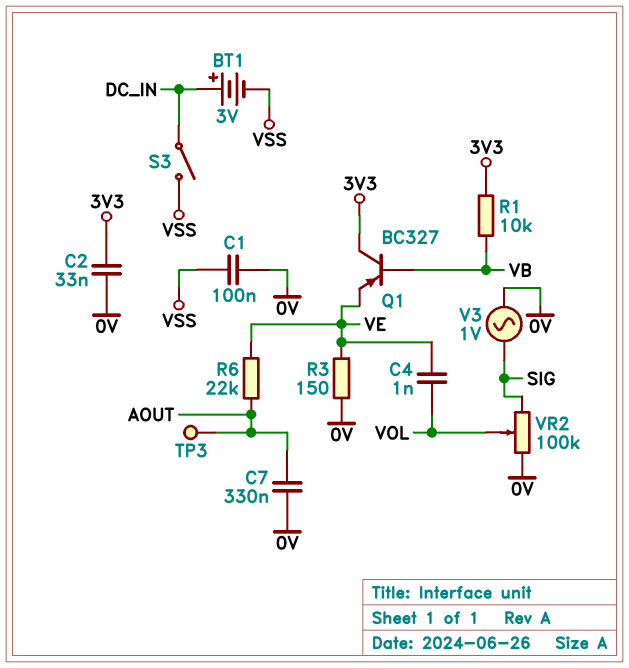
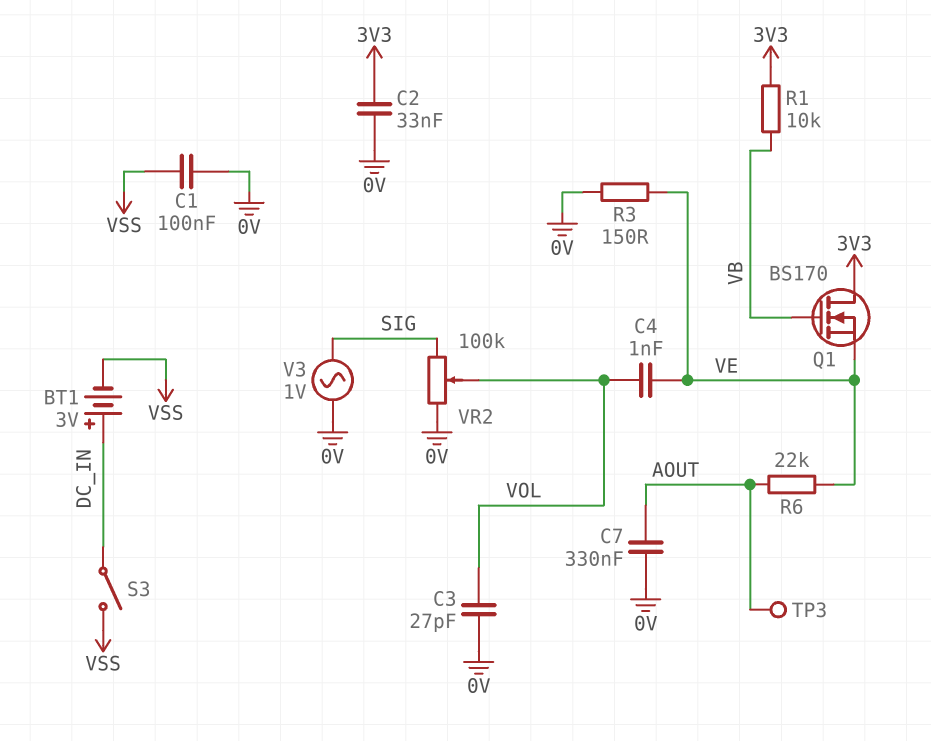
C3: none -> 27pF (0V, VOL)
Q1: PNP BC327 (B VB, C 3V3, E VE) -> NMOS BS170 (G VB, D 3V3, S VE)

